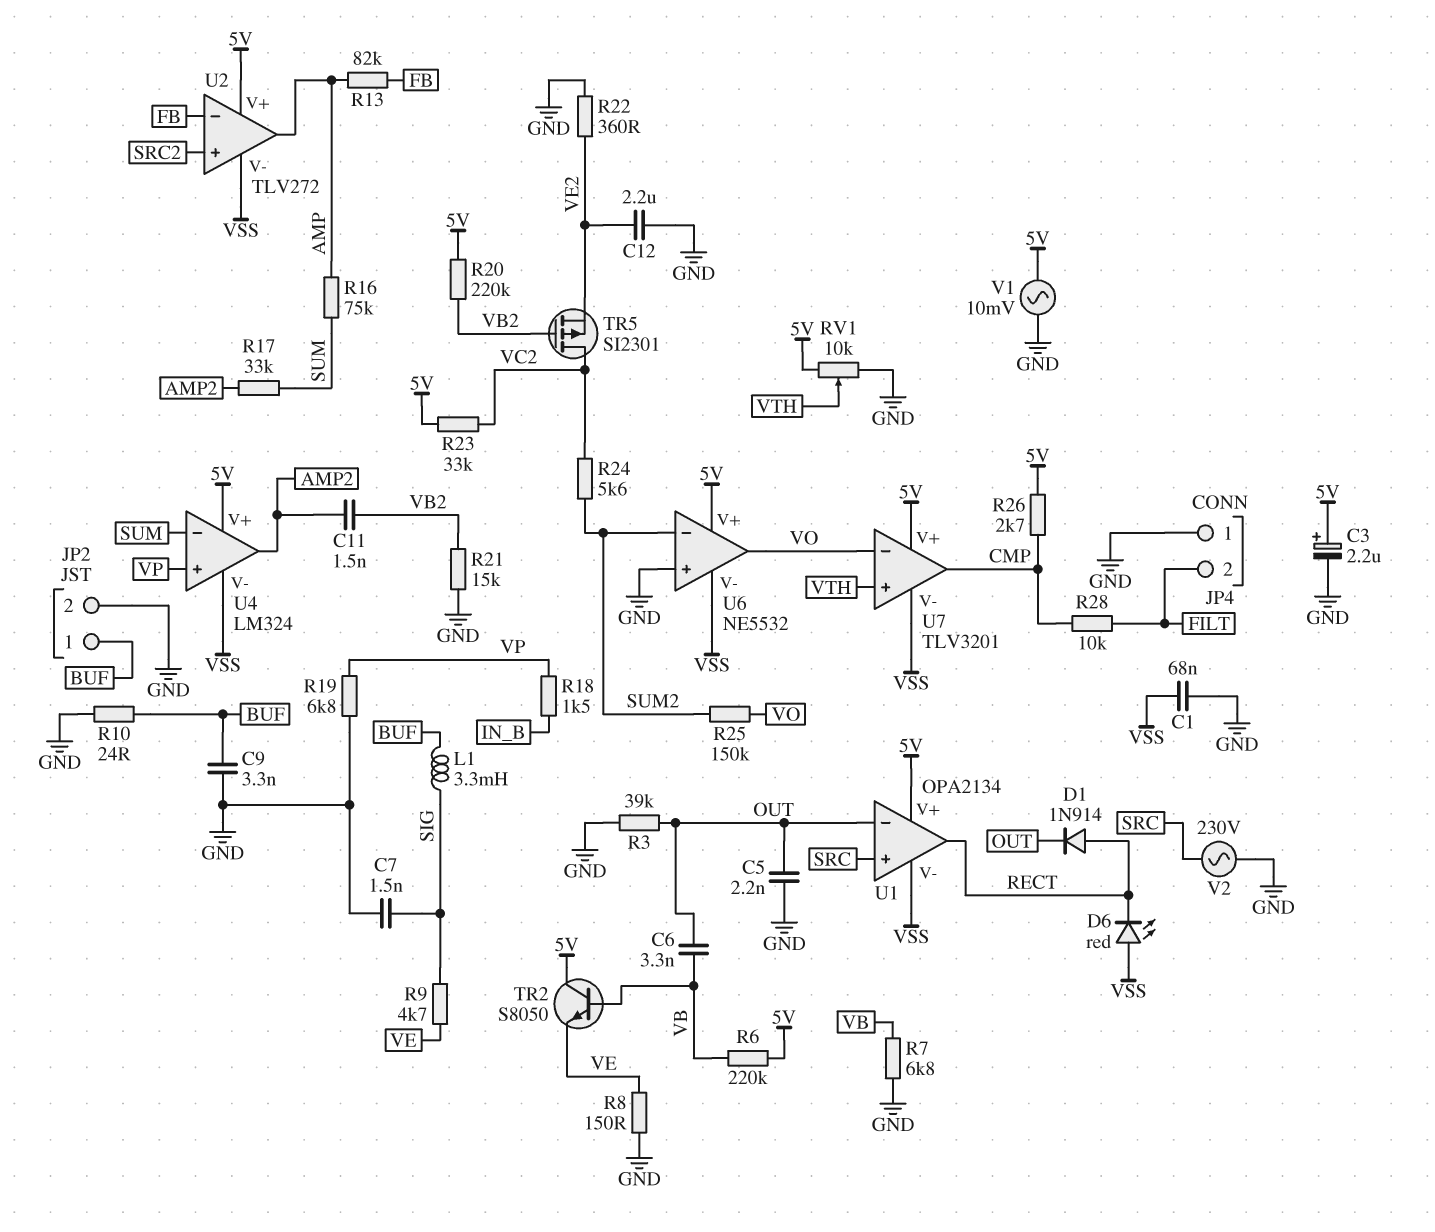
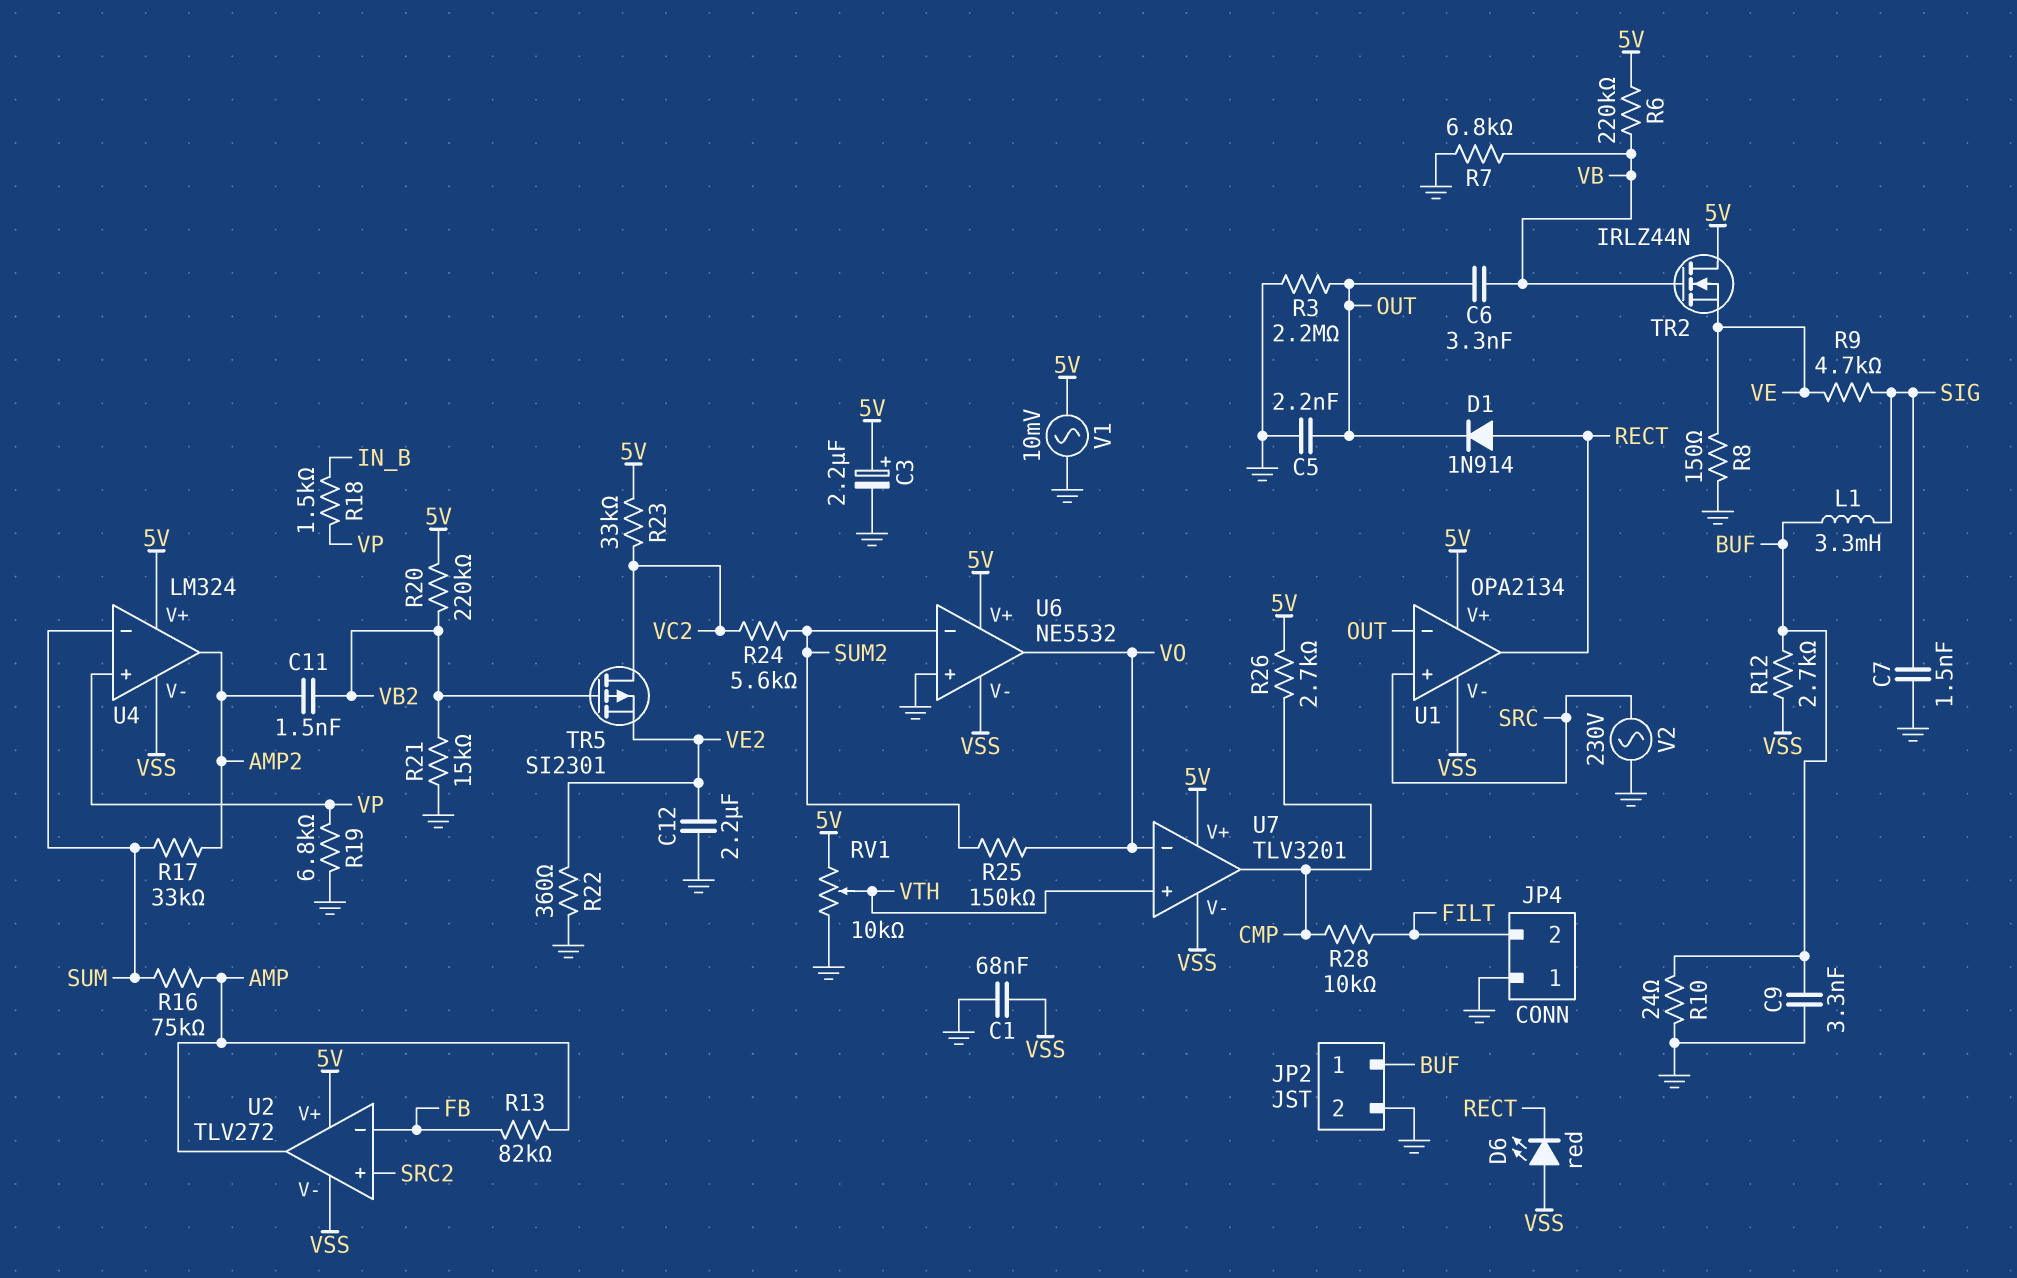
R3: 39k (GND, OUT) -> 2.2M (GND, OUT)
R12: none -> 2.7k (BUF, VSS)
TR2: NPN S8050 (B VB, C 5V, E VE) -> NMOS IRLZ44N (G VB, D 5V, S VE)

